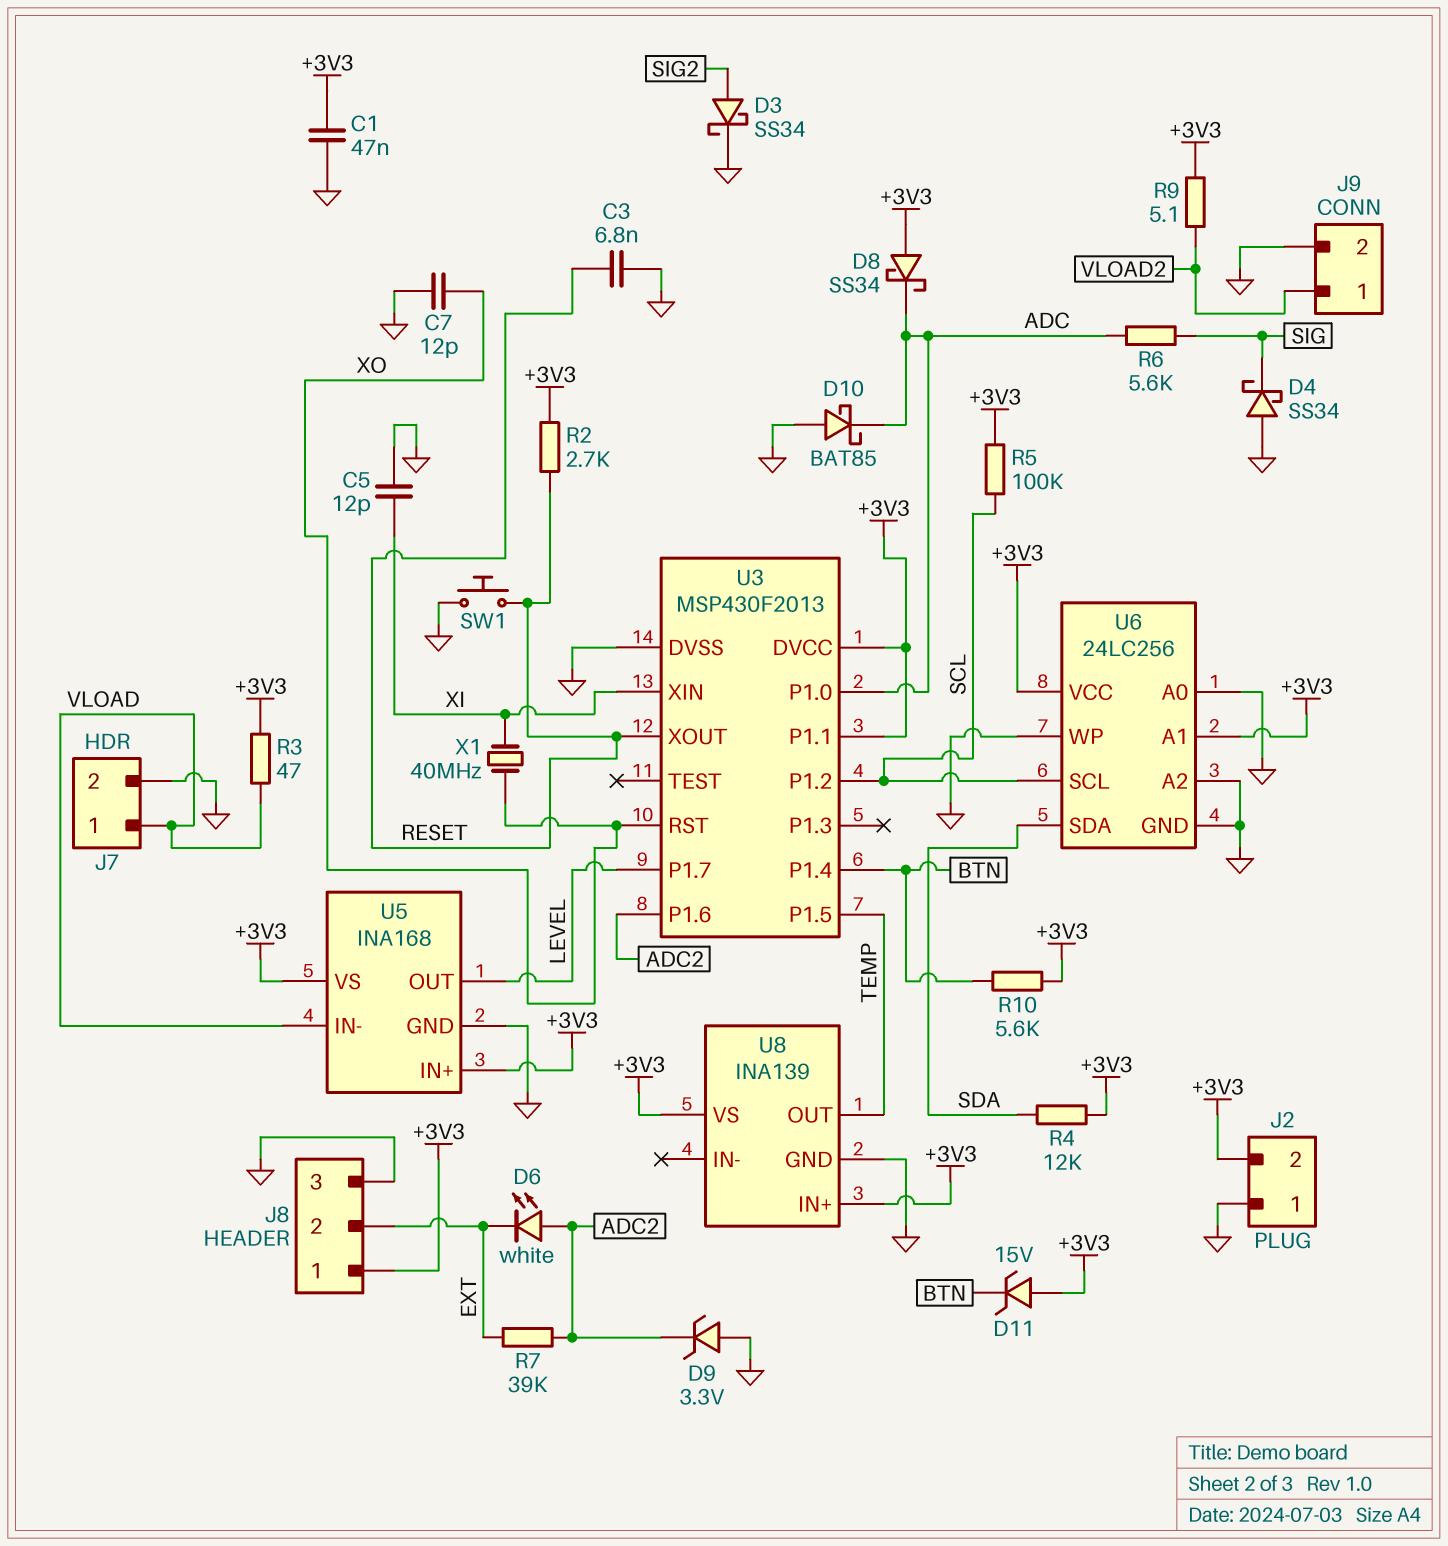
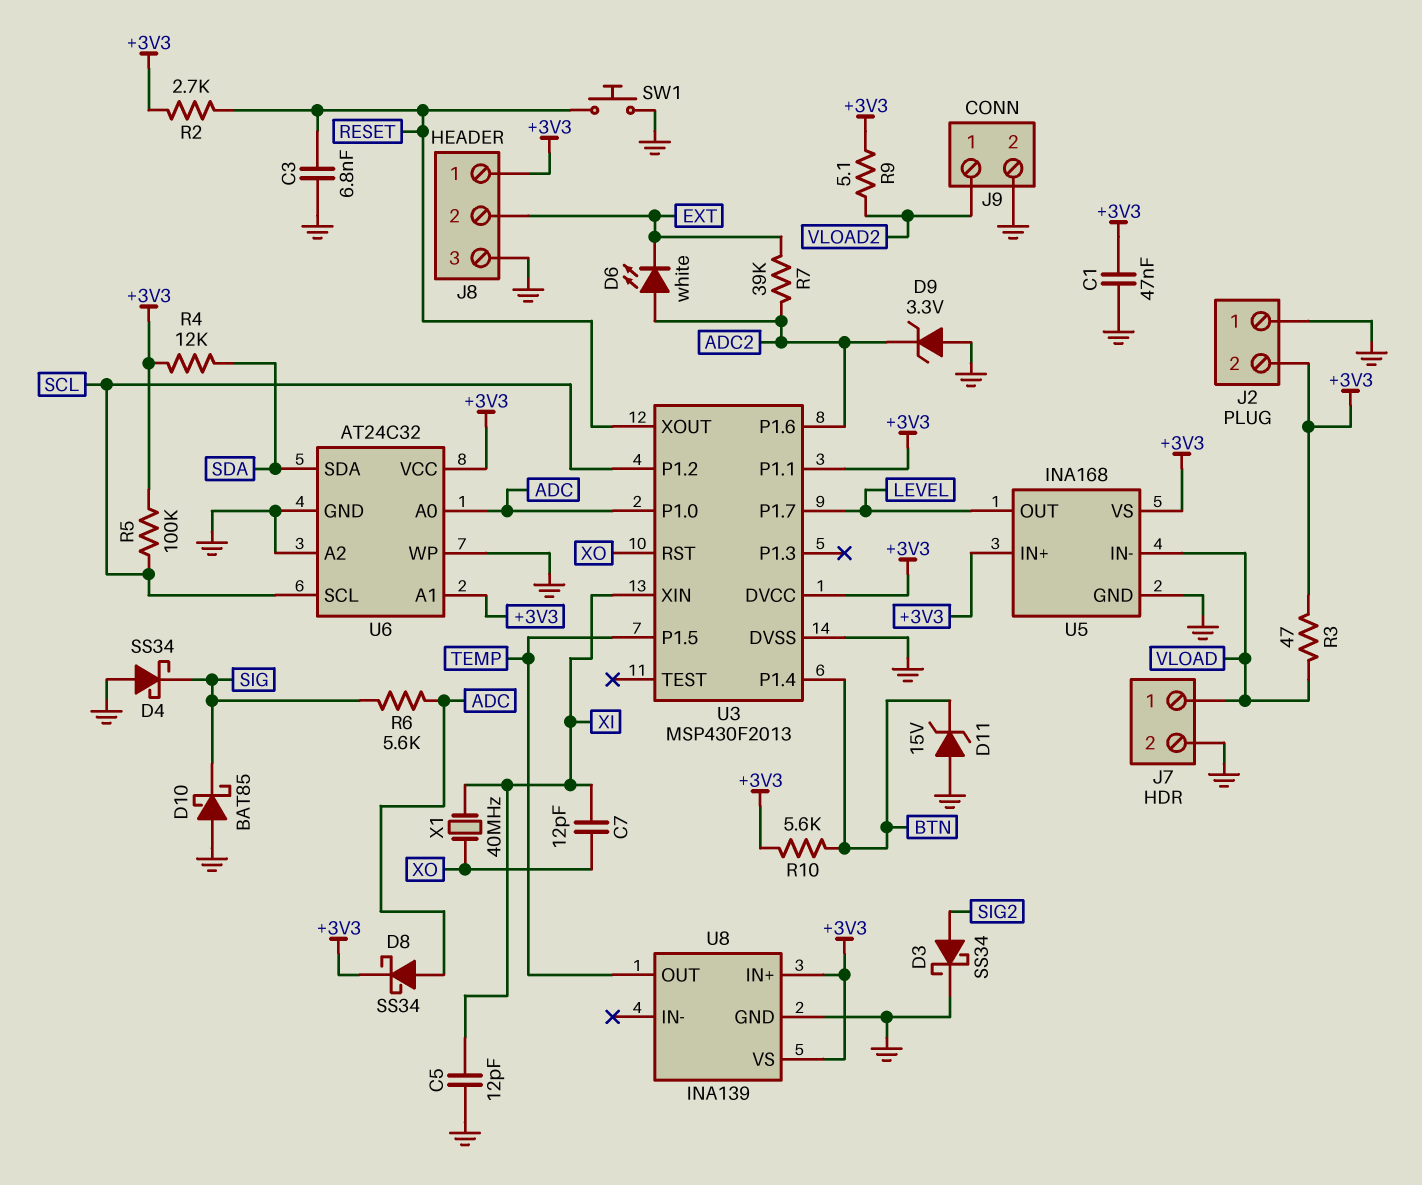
C7: 12pF (GND, XO) -> 12pF (XI, XO)
D8: schottky SS34 (A +3V3, K ADC) -> schottky SS34 (A ADC, K +3V3)
D10: schottky BAT85 (A GND, K ADC) -> schottky BAT85 (A GND, K SIG)
D11: zener 15V (A +3V3, K BTN) -> zener 15V (A GND, K BTN)
U6: 24LC256 -> AT24C32
U6 pin A0: GND -> ADC

